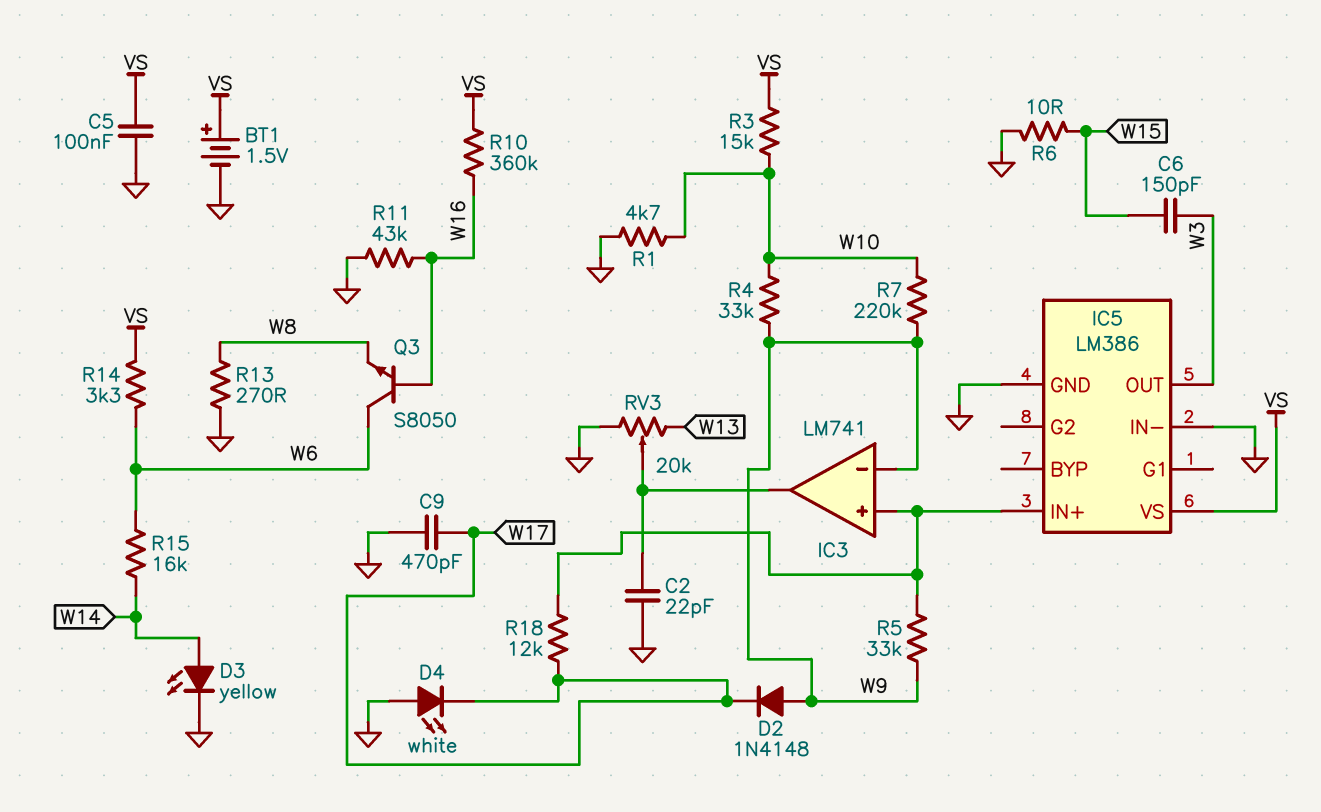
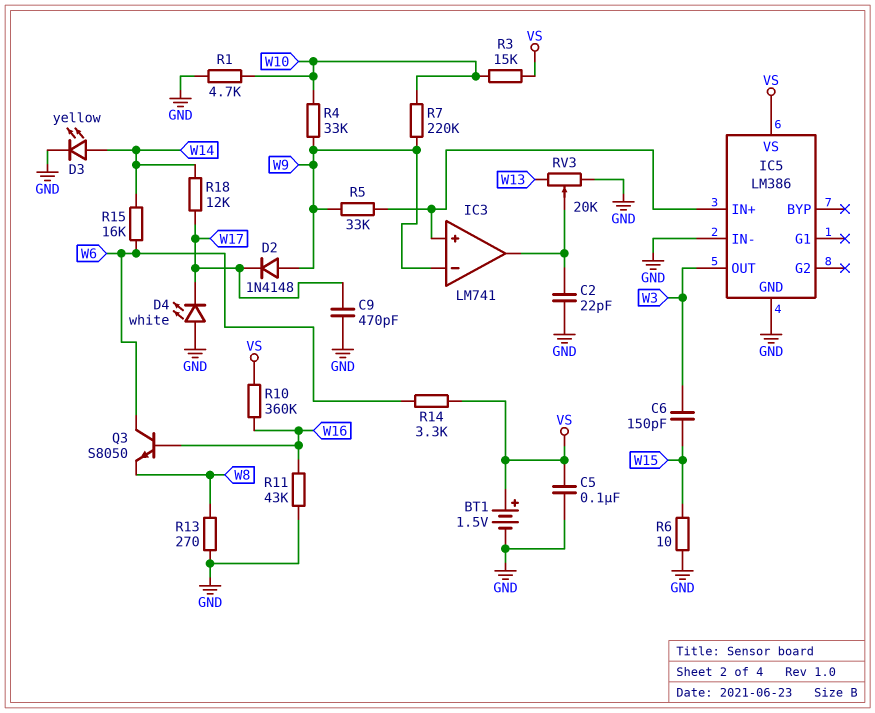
R18: 12k (IC3/in+, W17) -> 12k (W14, W17)

